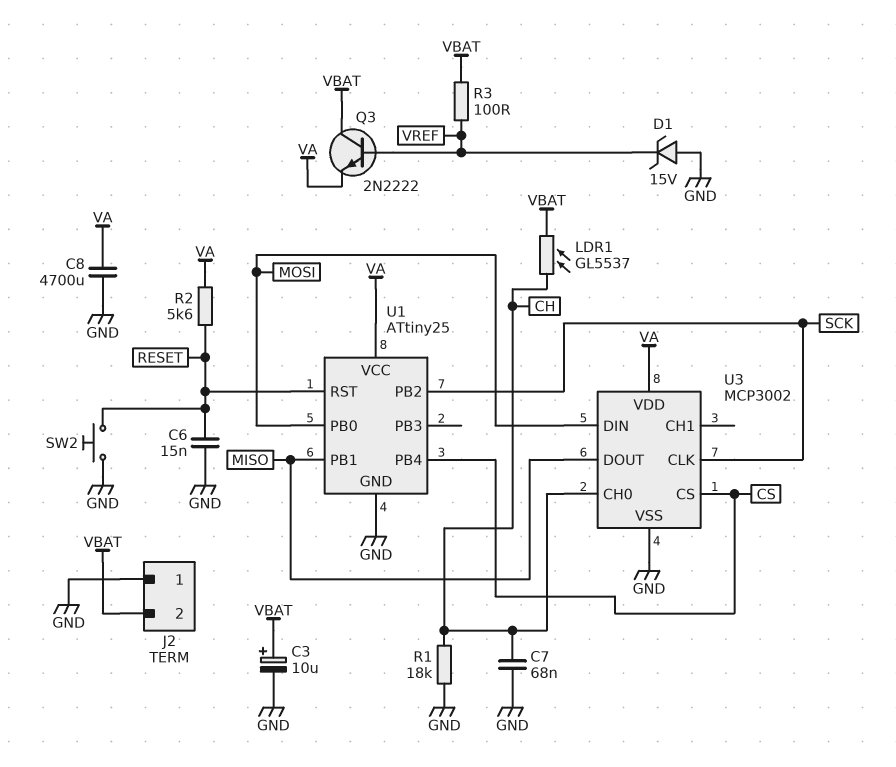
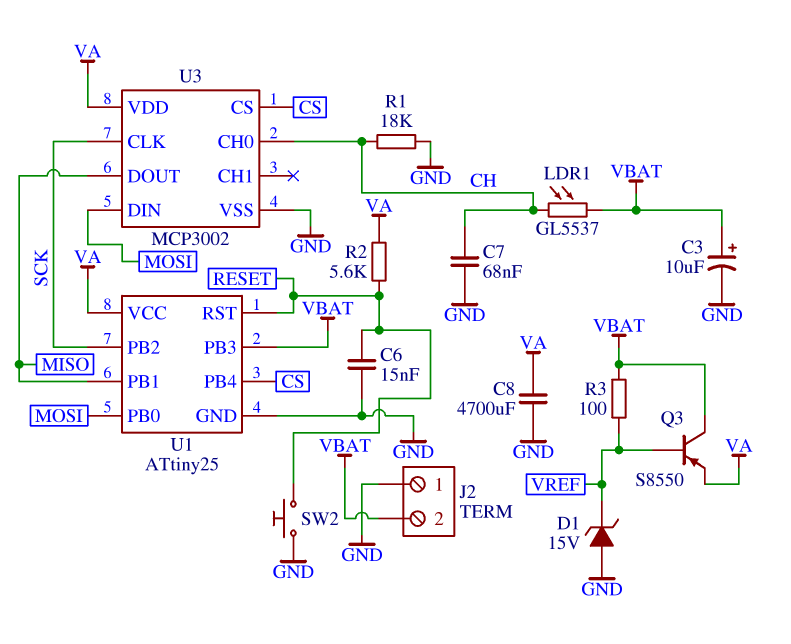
Q3: NPN 2N2222 (B VREF, C VBAT, E VA) -> PNP S8550 (B VREF, C VBAT, E VA)
U1 pin PB3: none -> VBAT

